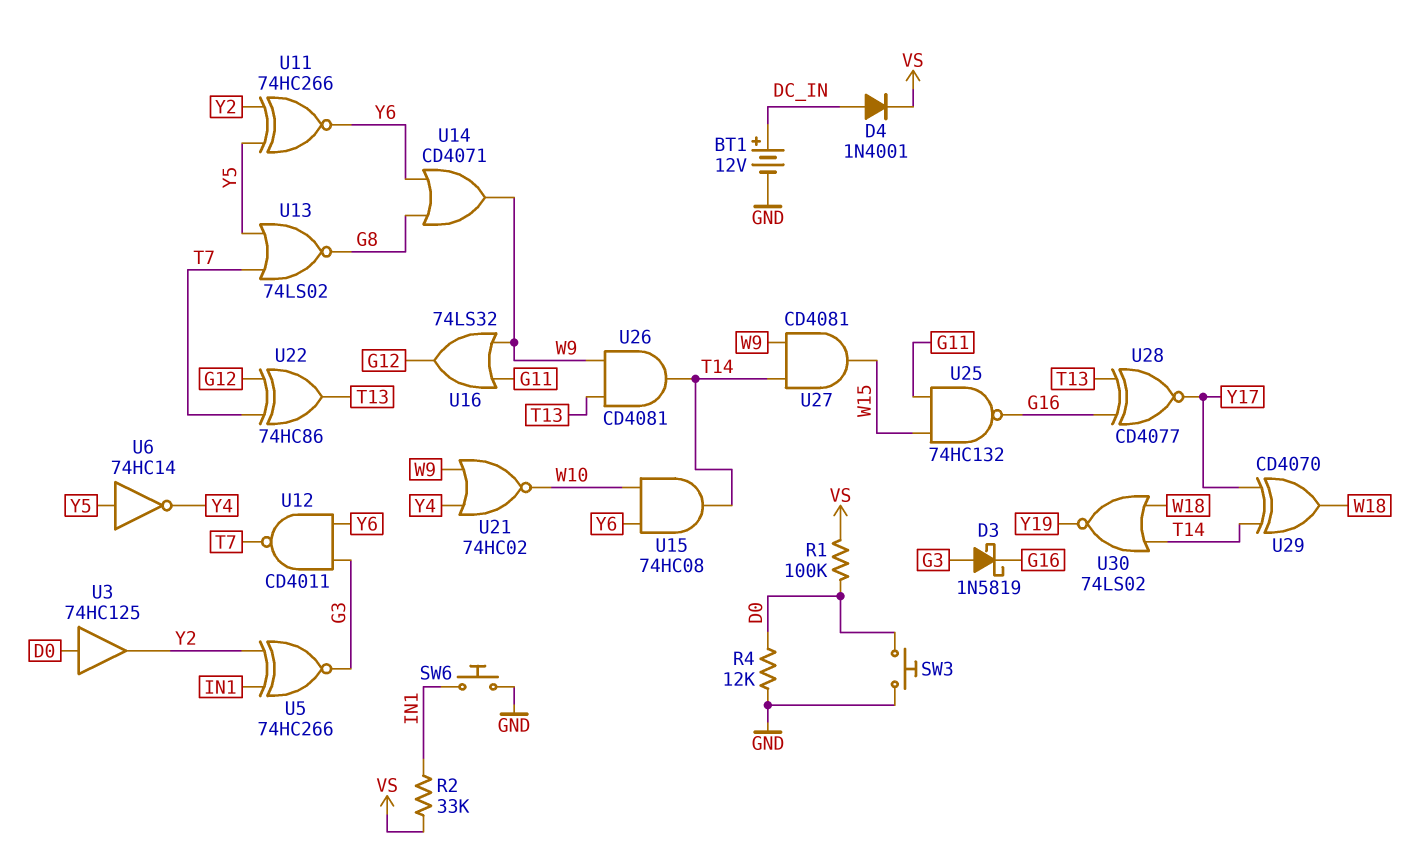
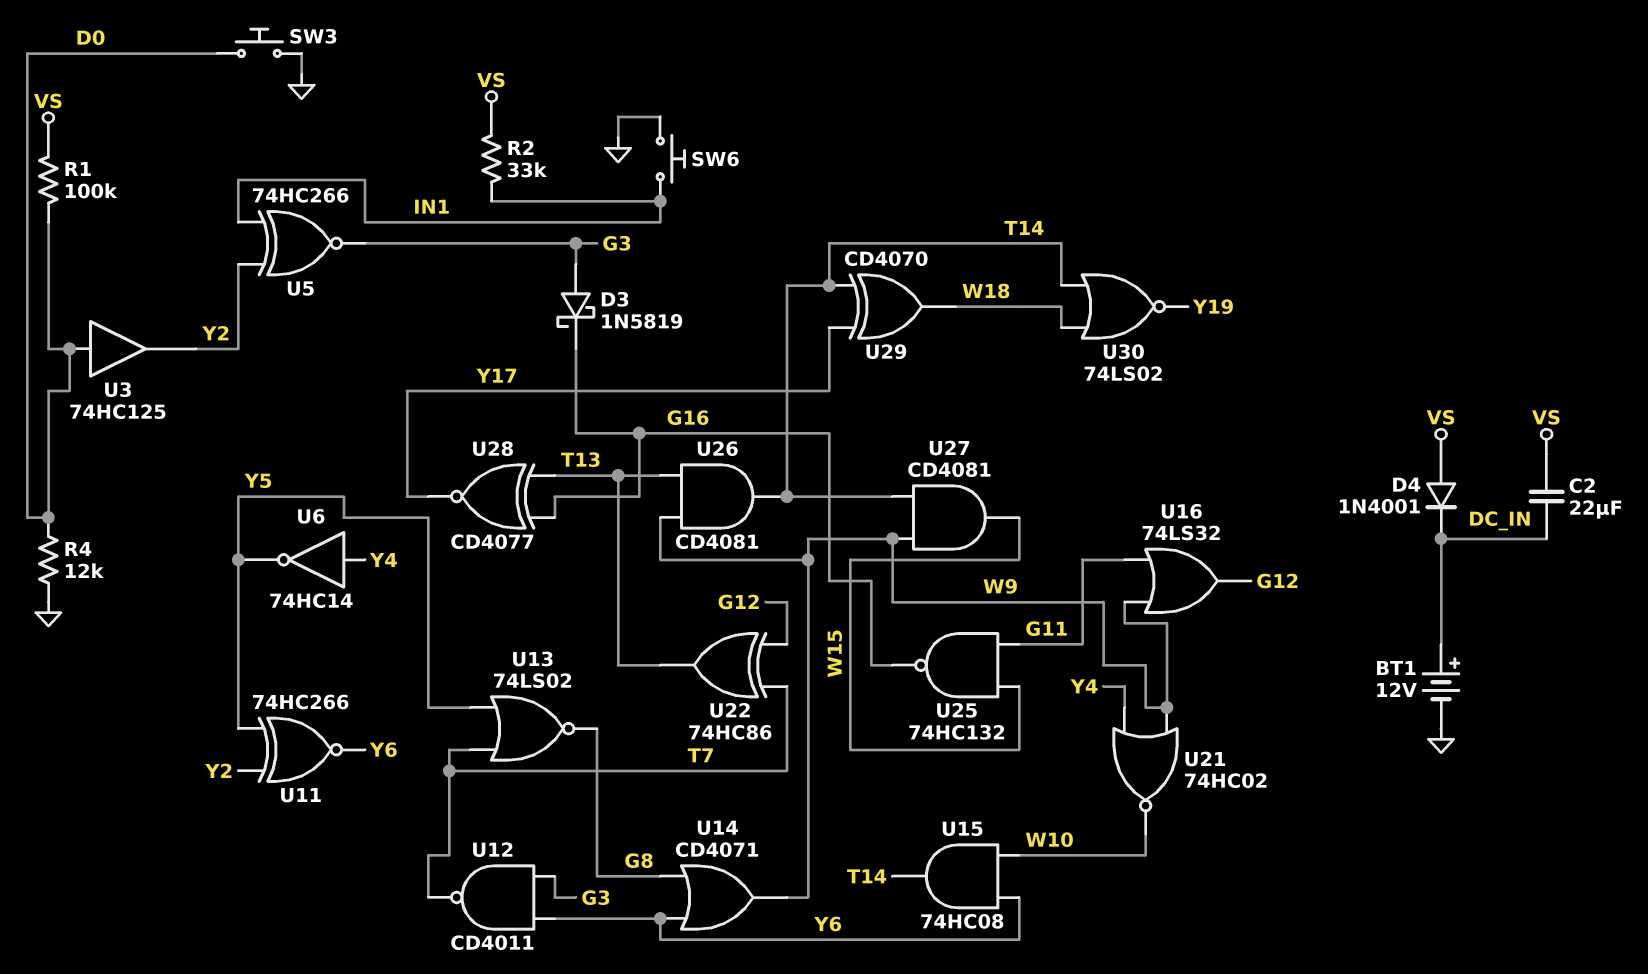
C2: none -> 22uF (DC_IN, VS)
D4: diode 1N4001 (A DC_IN, K VS) -> diode 1N4001 (A VS, K DC_IN)
U6: NOT 74HC14 (in Y5, out Y4) -> NOT 74HC14 (in Y4, out Y5)

